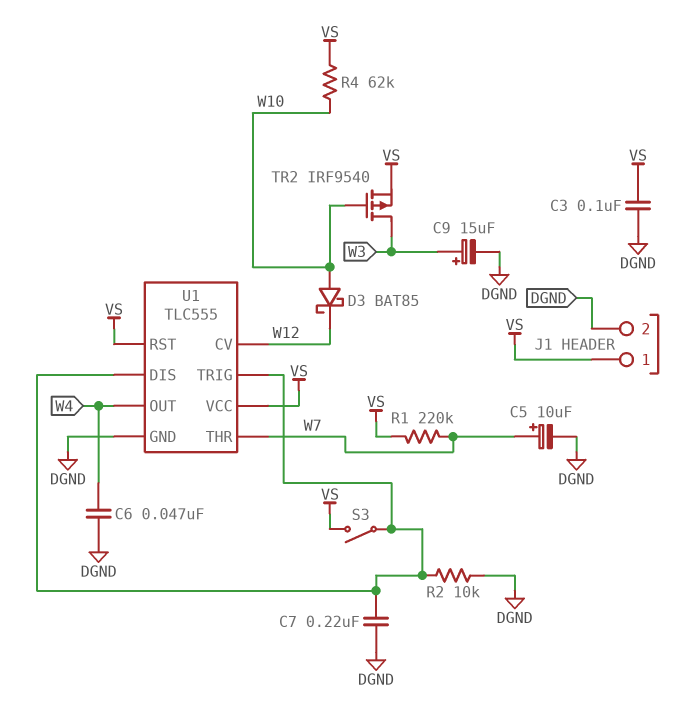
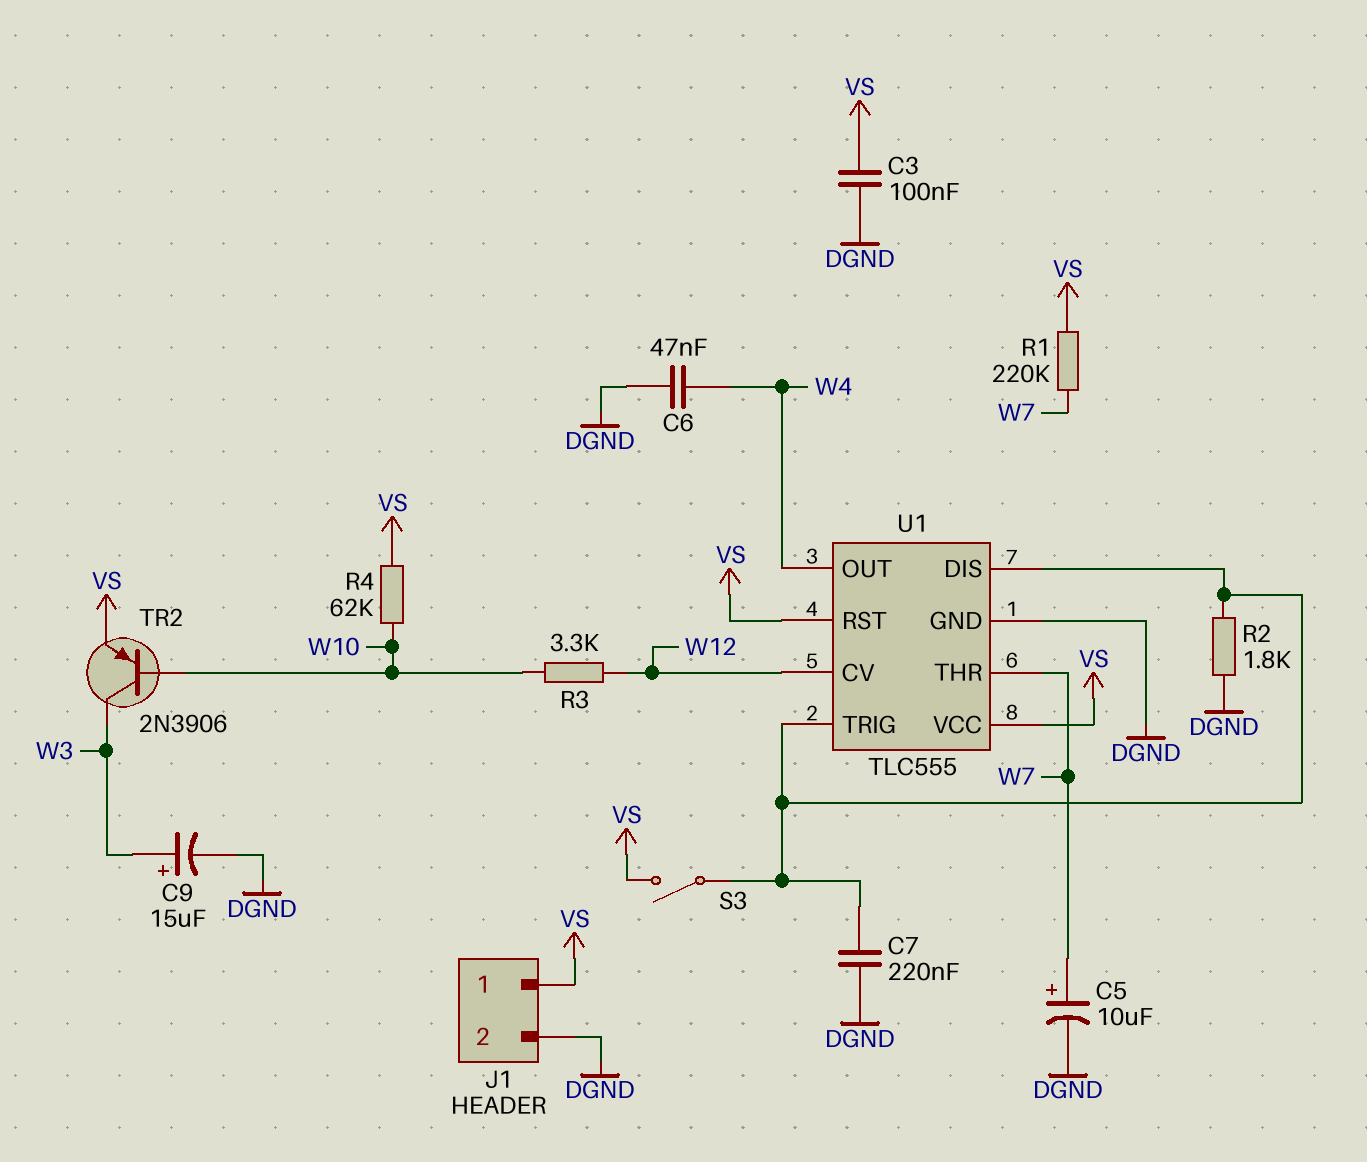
D3: schottky BAT85 (A W10, K W12) -> none
R2: 10k (DGND, U1/DIS) -> 1.8k (DGND, U1/DIS)
R3: none -> 3.3k (W10, W12)
TR2: PMOS IRF9540 (G W10, D W3, S VS) -> PNP 2N3906 (B W10, C W3, E VS)

